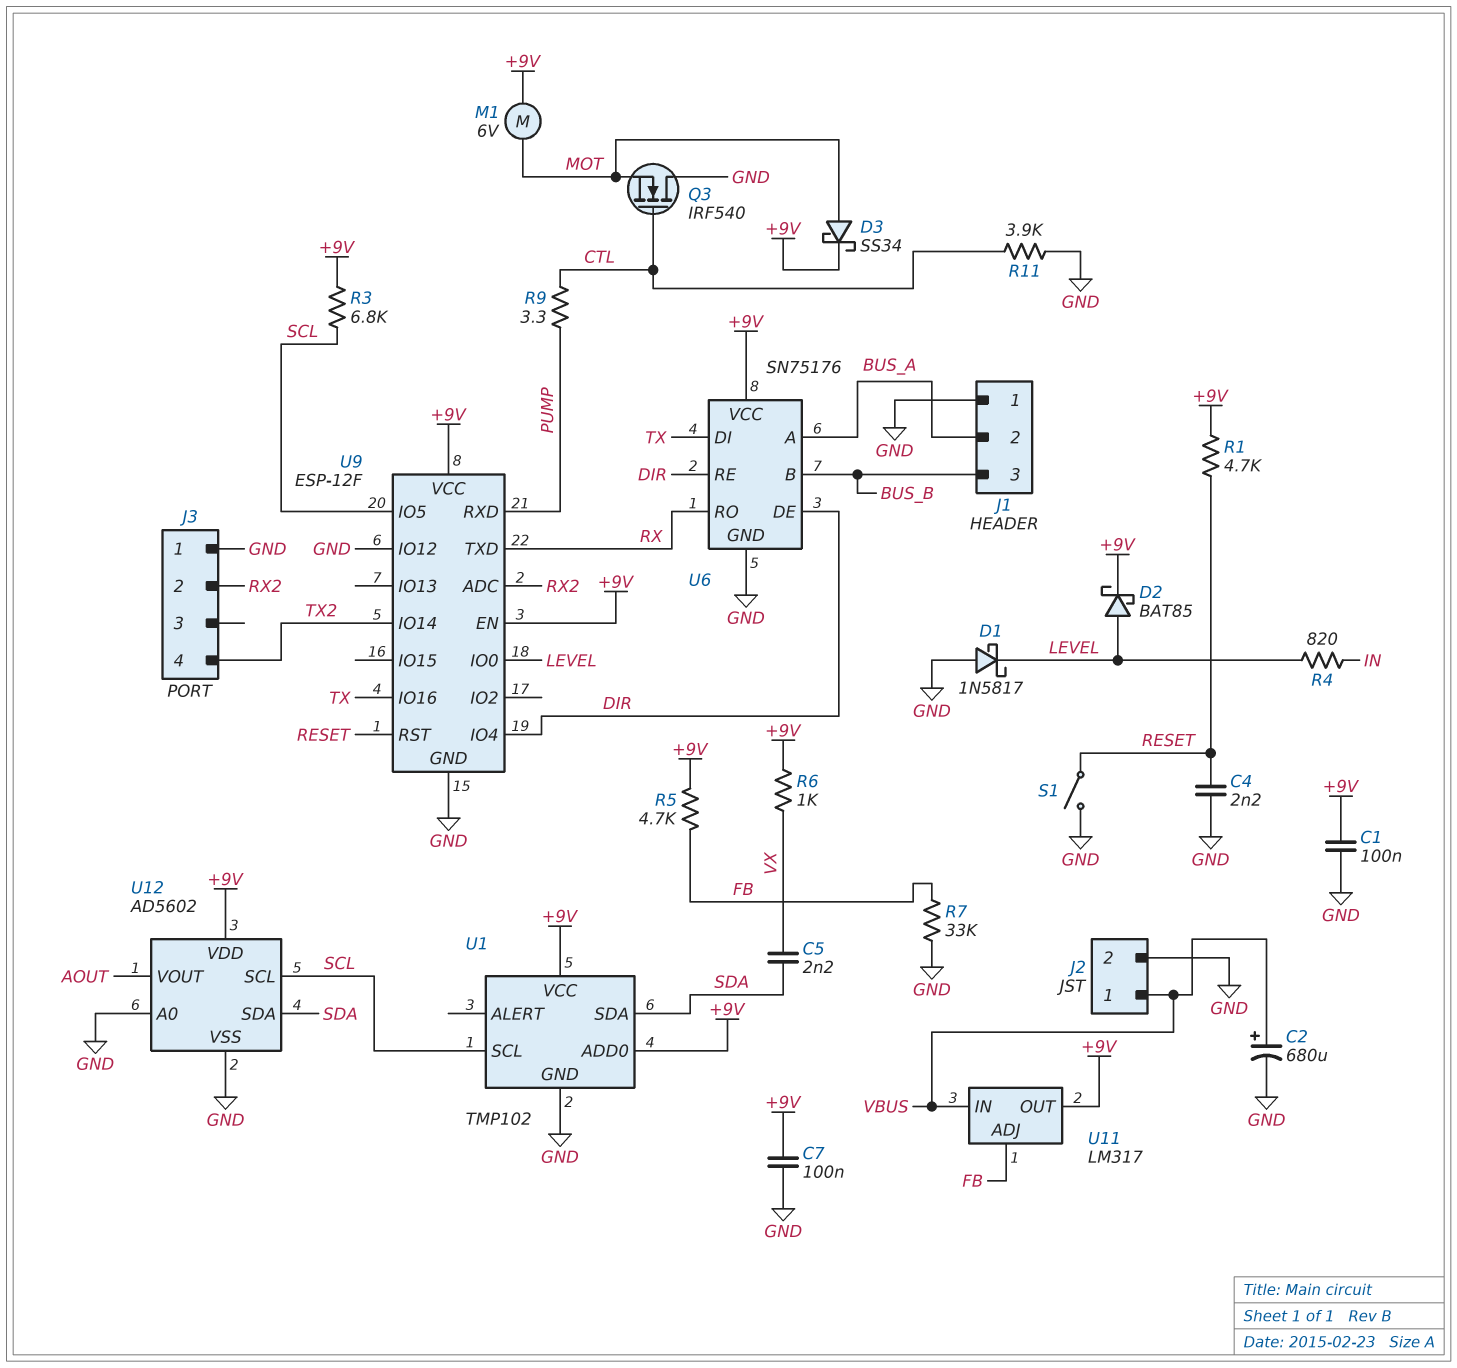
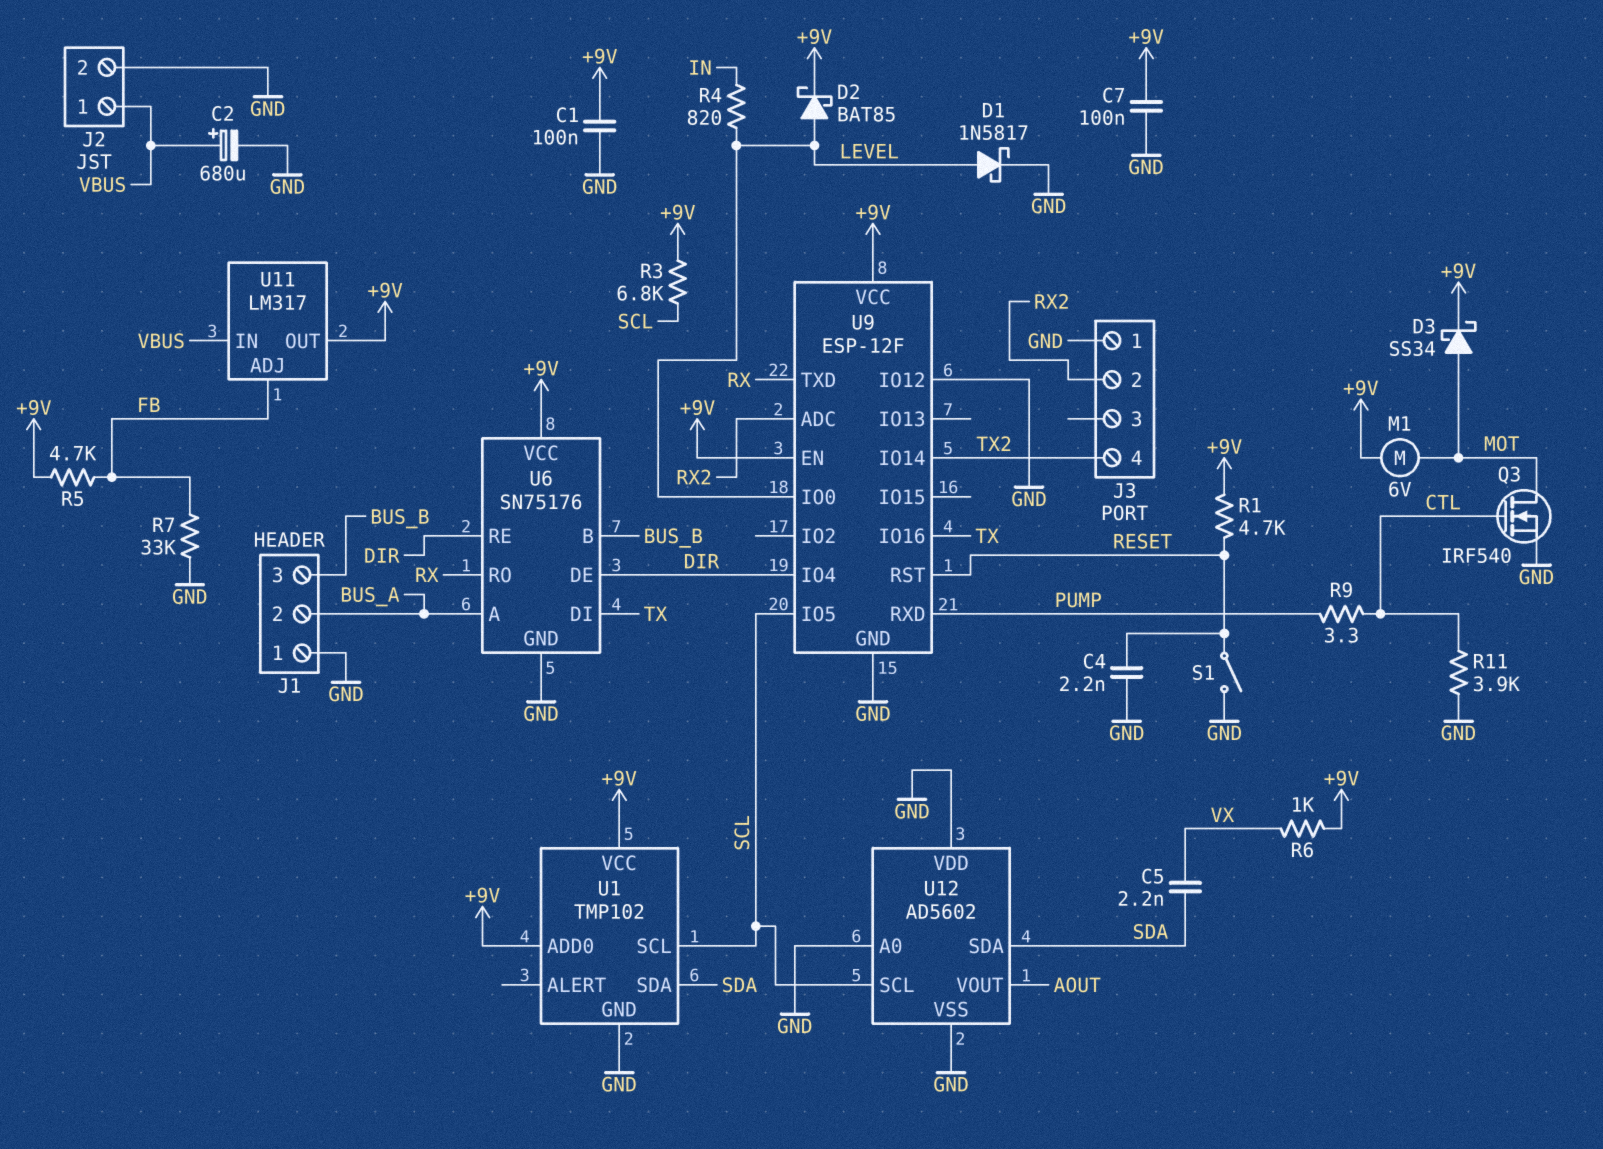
D1: schottky 1N5817 (A GND, K LEVEL) -> schottky 1N5817 (A LEVEL, K GND)
Q3: NMOS IRF540 (G CTL, D GND, S MOT) -> NMOS IRF540 (G CTL, D MOT, S GND)
U12 pin VDD: +9V -> GND

